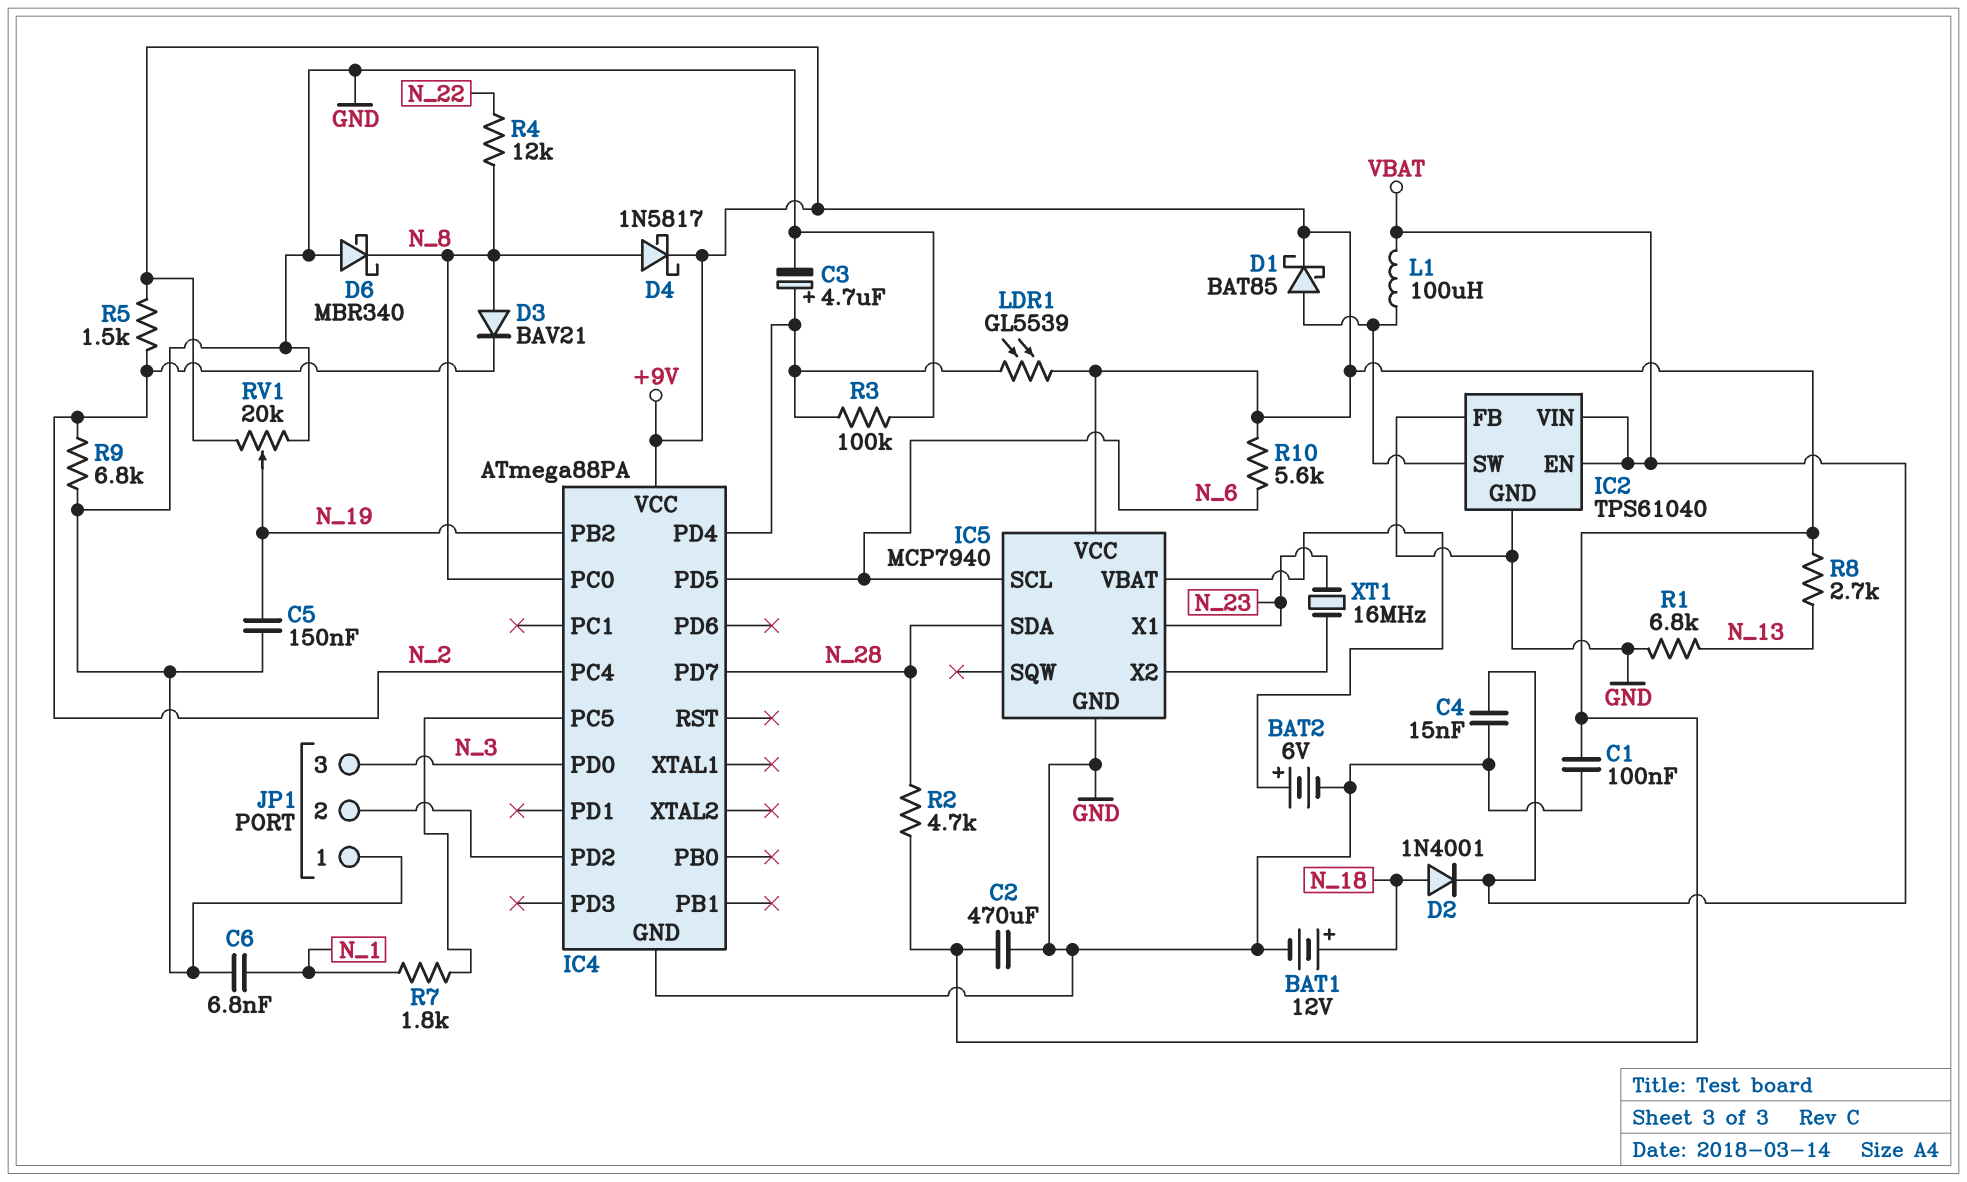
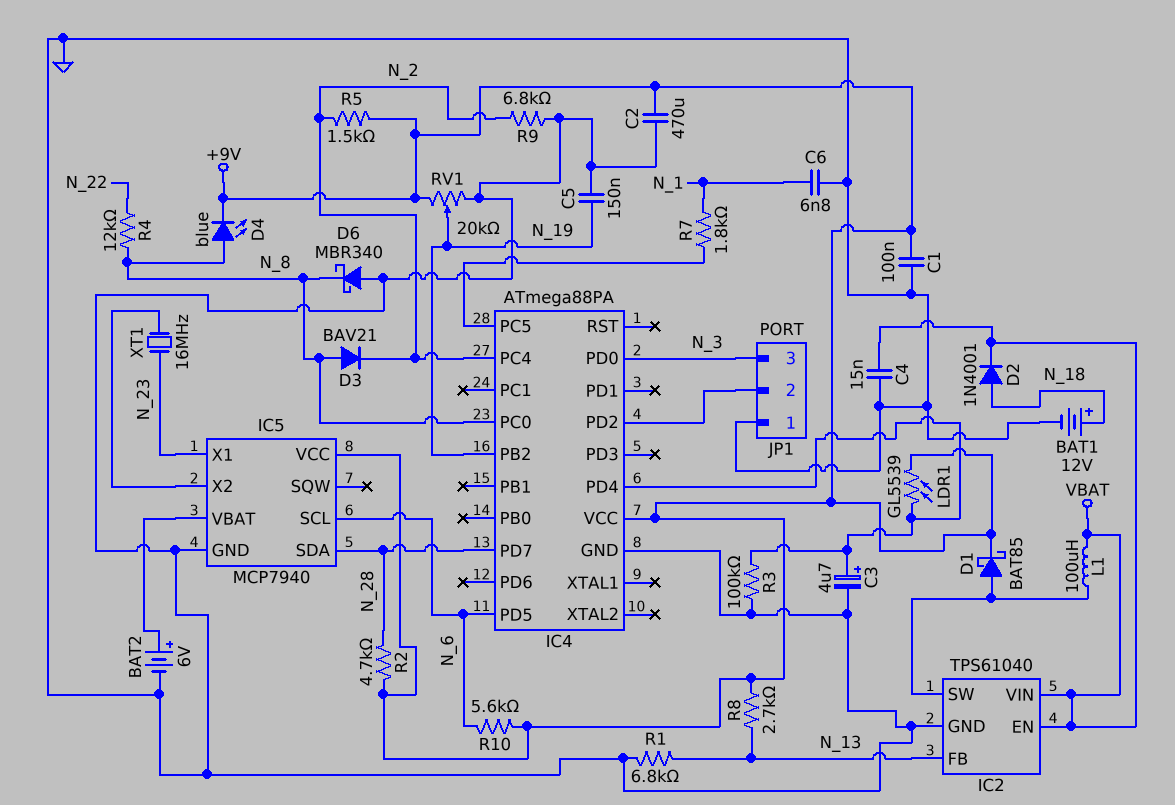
D4: schottky 1N5817 (A N_8, K +9V) -> LED blue (A N_8, K +9V)
IC2 pin FB: GND -> N_13

